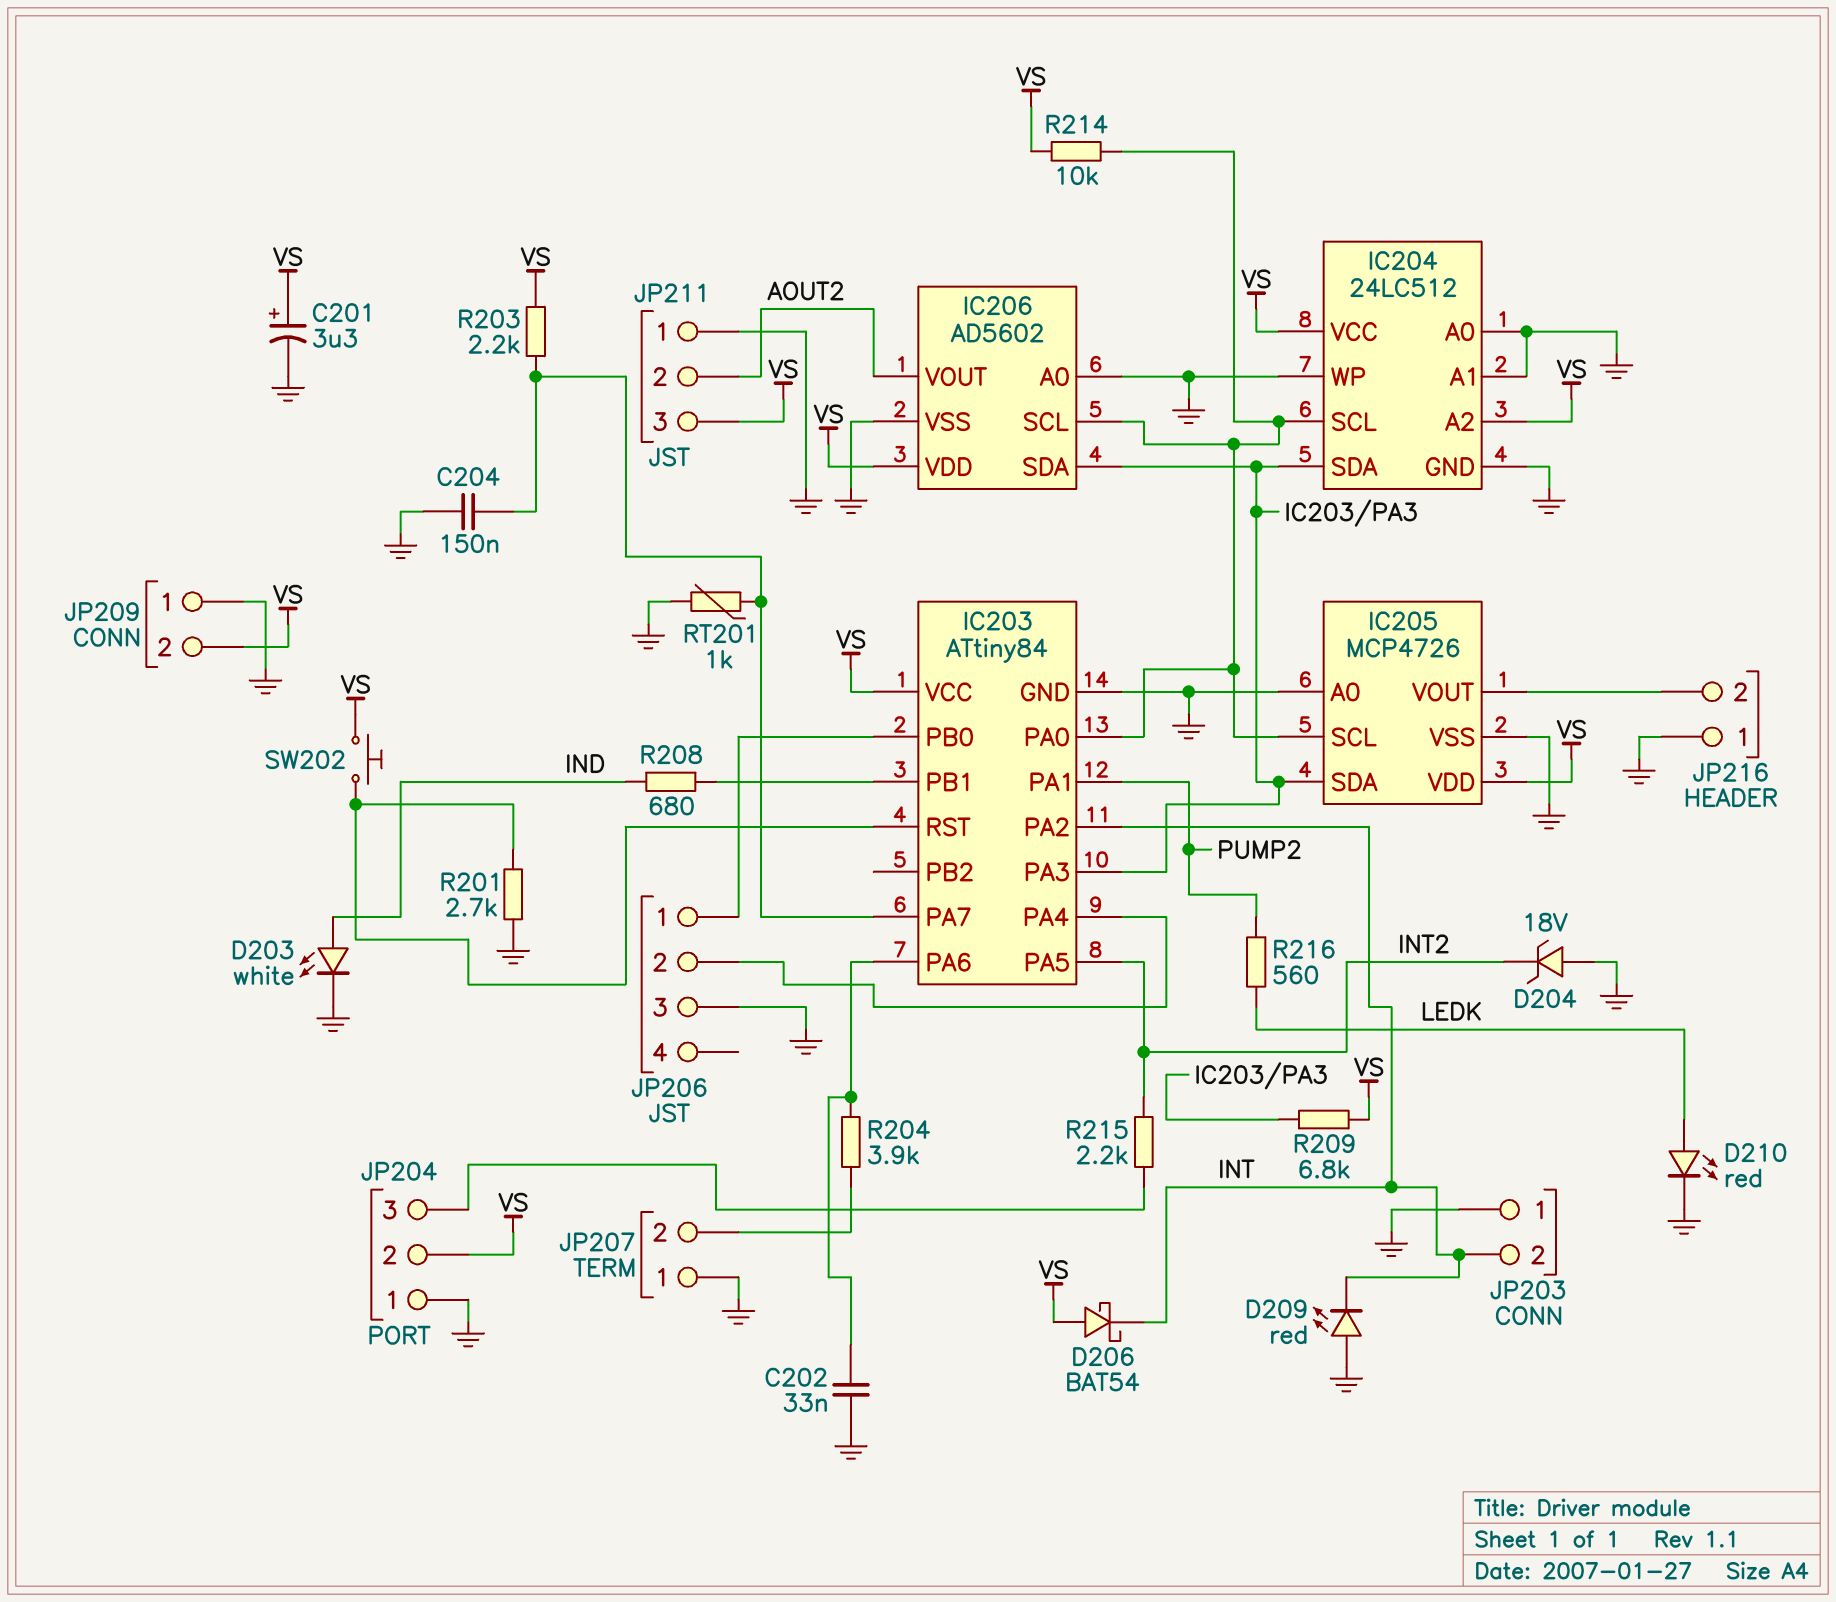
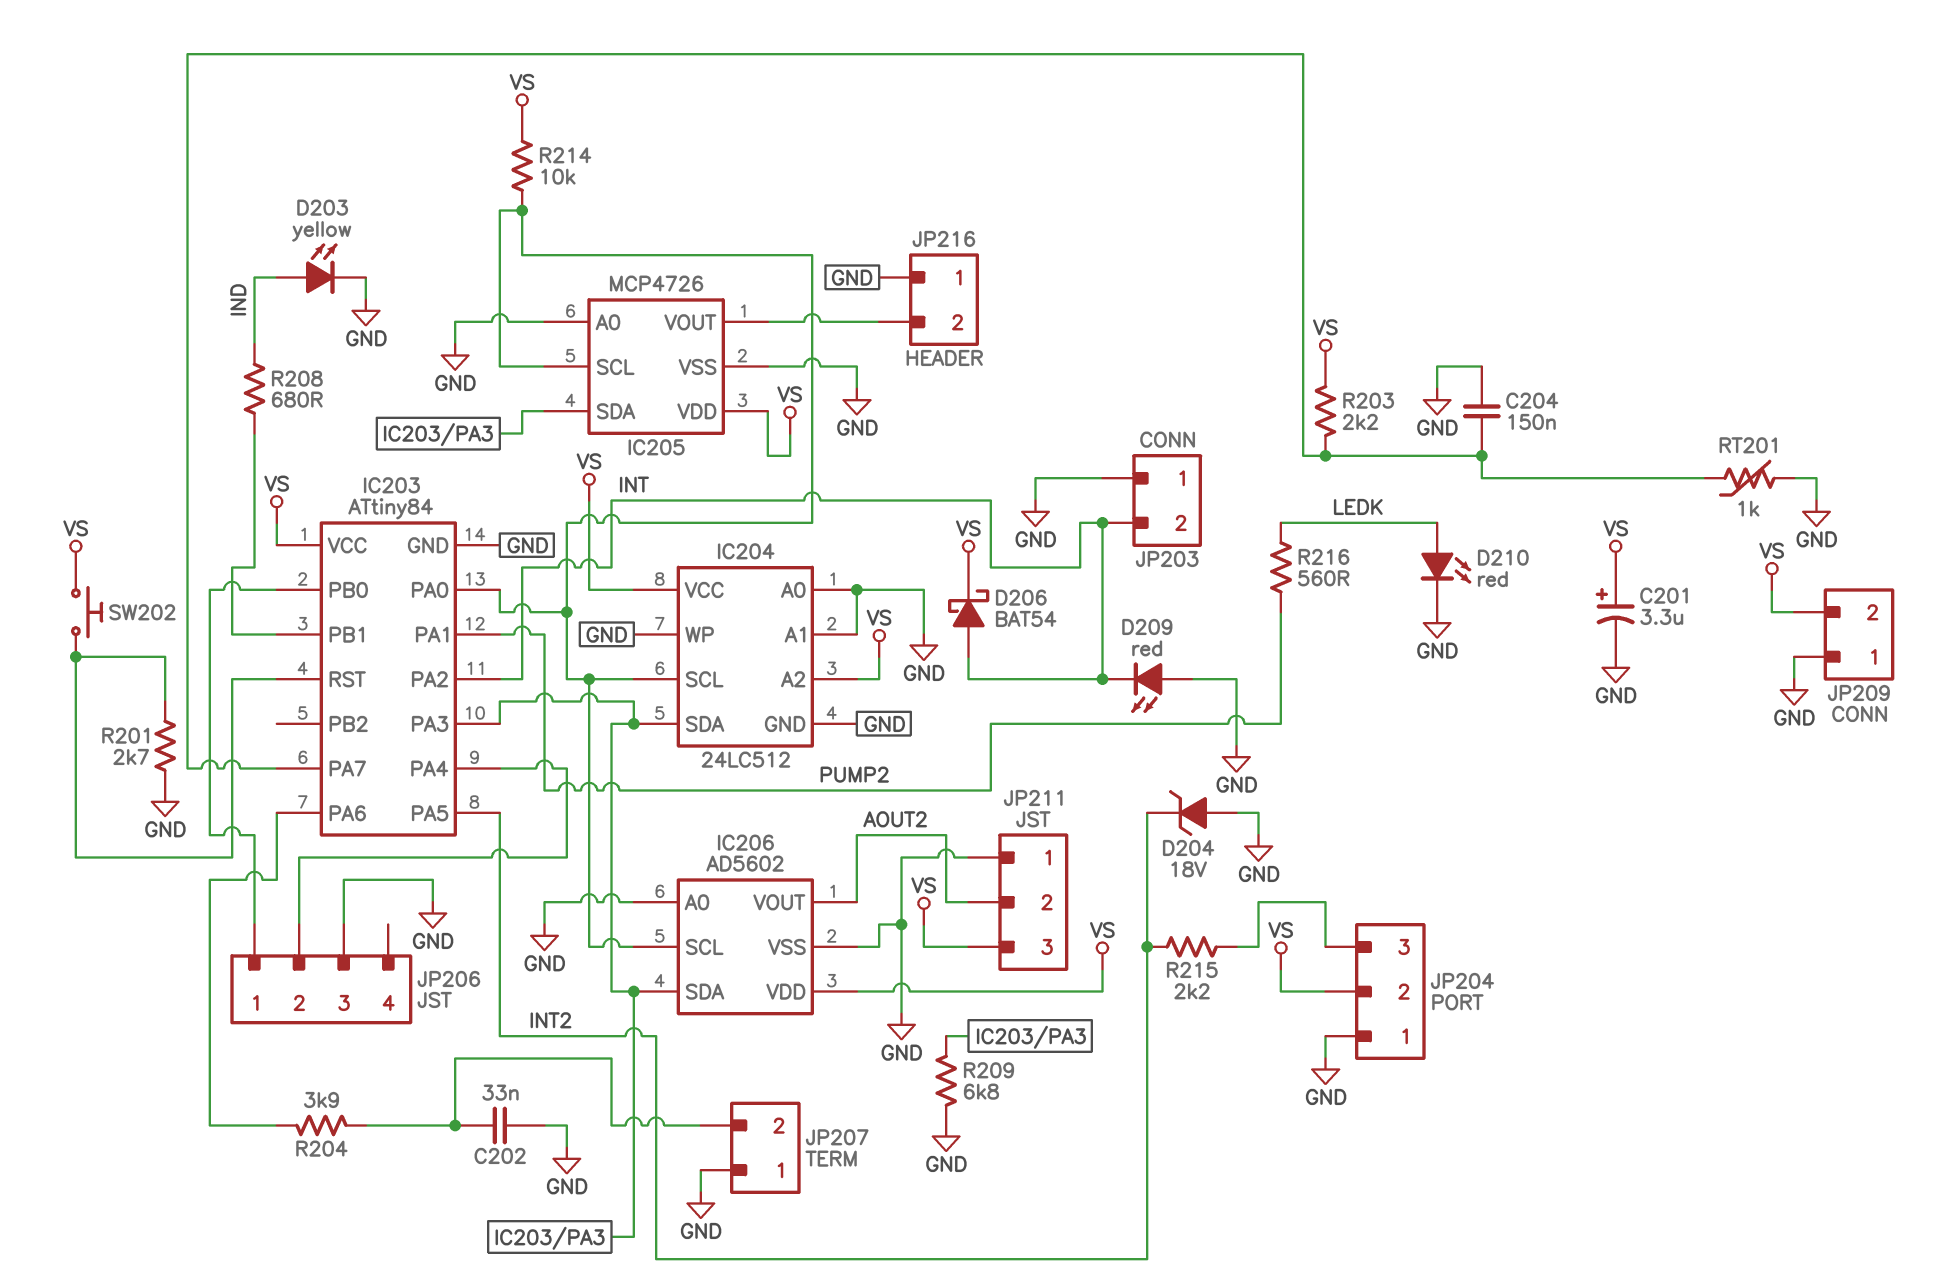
C202: 33nF (GND, IC203/PA6) -> 33nF (GND, JP207/2)
D203: LED white (A IND, K GND) -> LED yellow (A IND, K GND)
D206: schottky BAT54 (A VS, K INT) -> schottky BAT54 (A INT, K VS)
R209: 6.8k (IC203/PA3, VS) -> 6.8k (GND, IC203/PA3)

